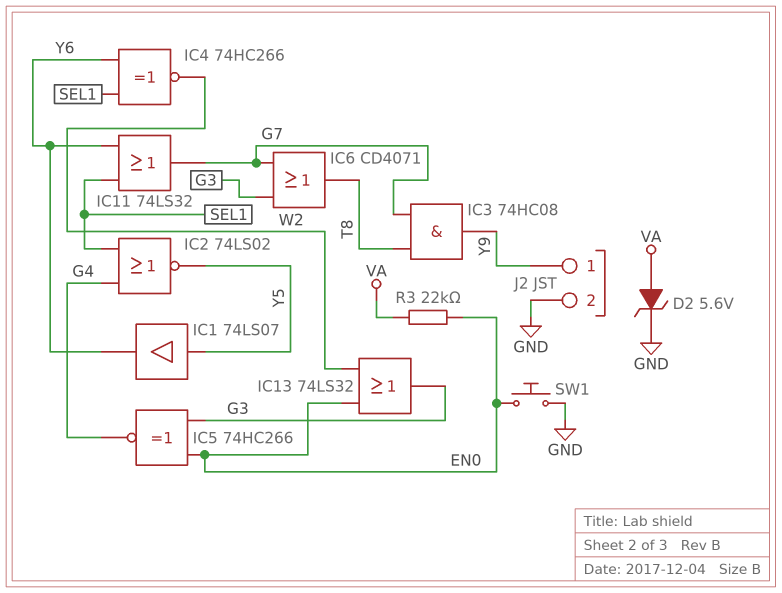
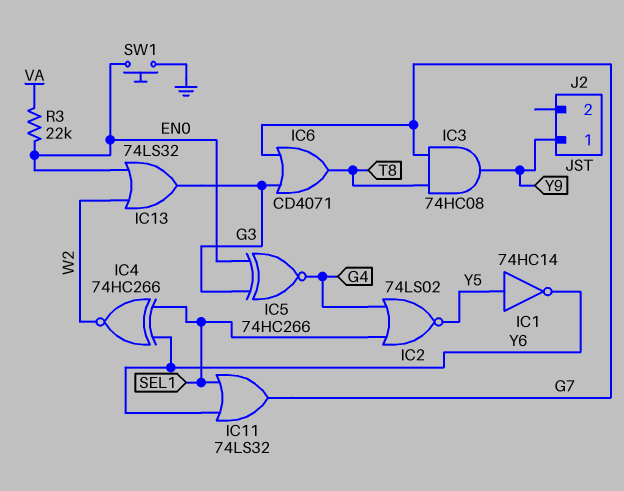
D2: zener 5.6V (A VA, K GND) -> none
IC1: buffer 74LS07 (in Y5, out Y6) -> NOT 74HC14 (in Y5, out Y6)
J2 pin 2: GND -> none

